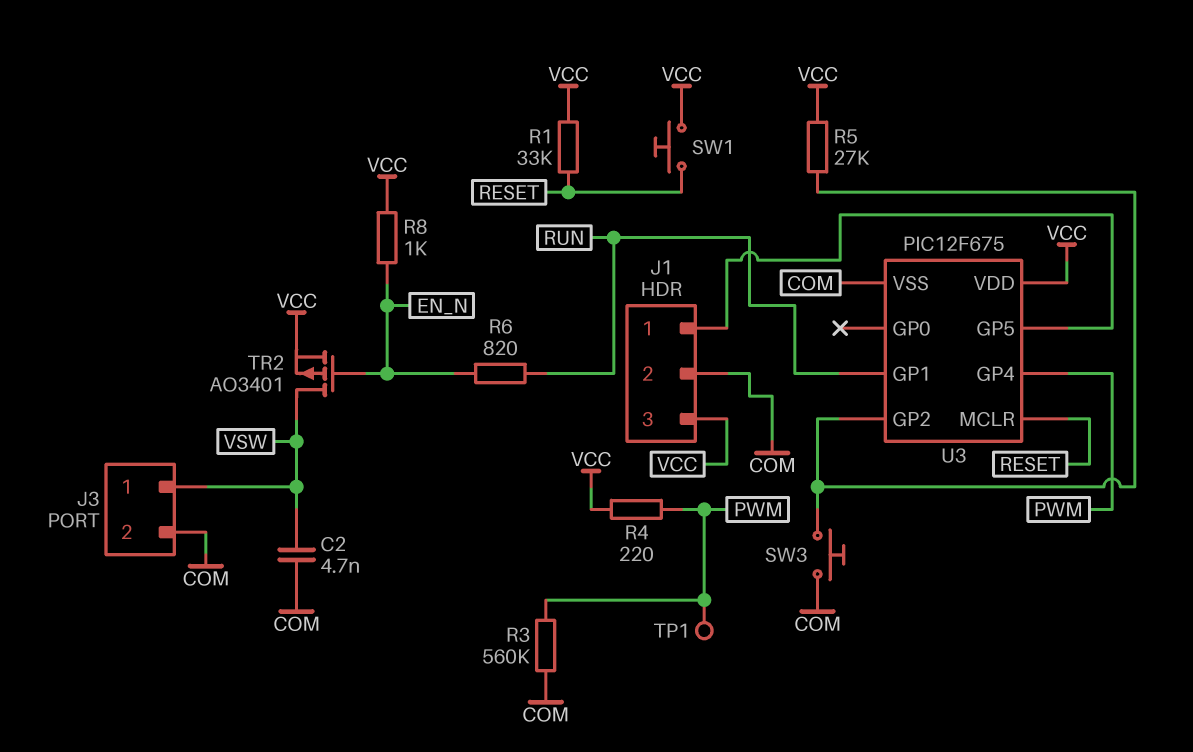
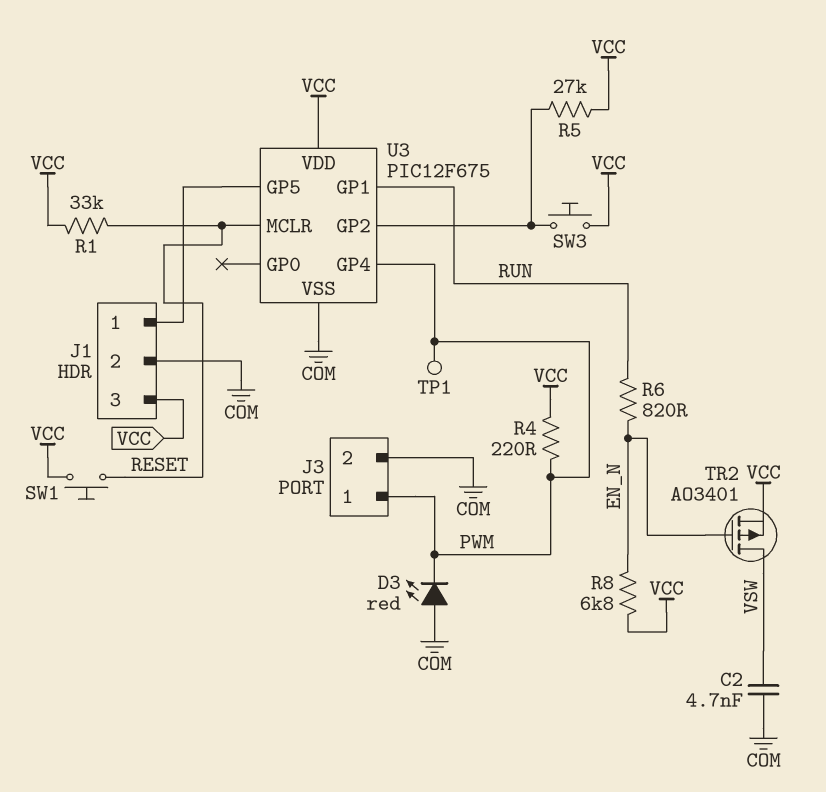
D3: none -> LED red (A COM, K PWM)
J3 pin 1: VSW -> PWM
R3: 560k (COM, PWM) -> none
R8: 1k (EN_N, VCC) -> 6.8k (EN_N, VCC)
SW3: button (COM, U3/GP2) -> button (U3/GP2, VCC)

